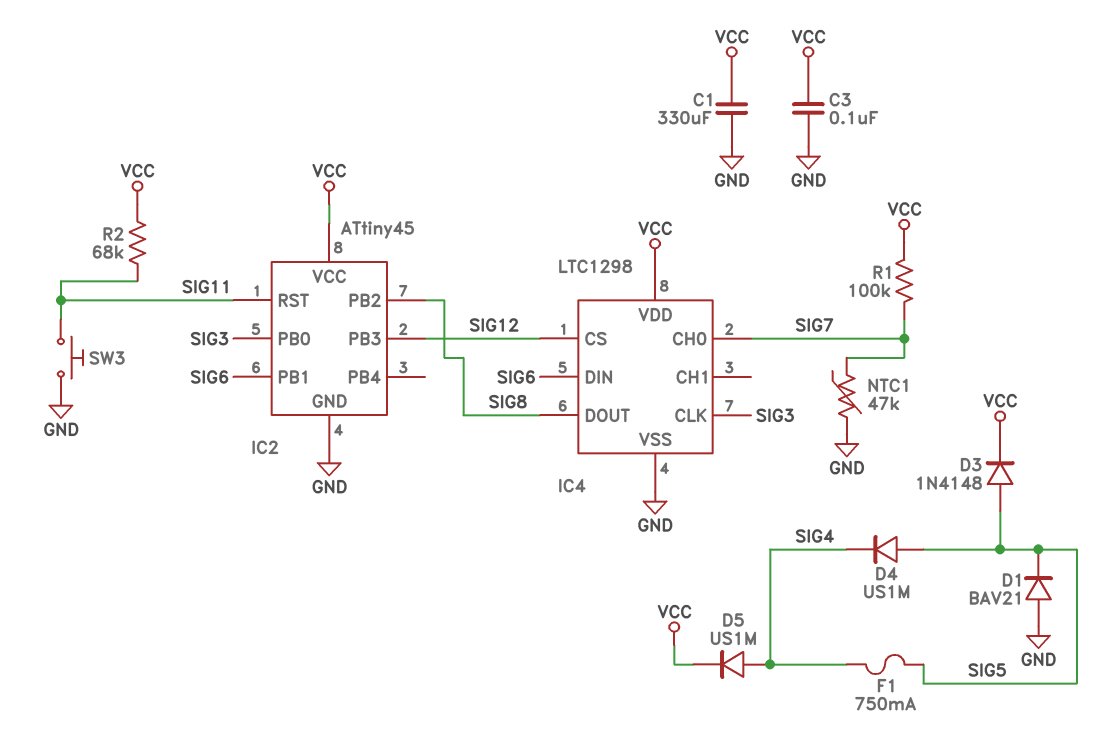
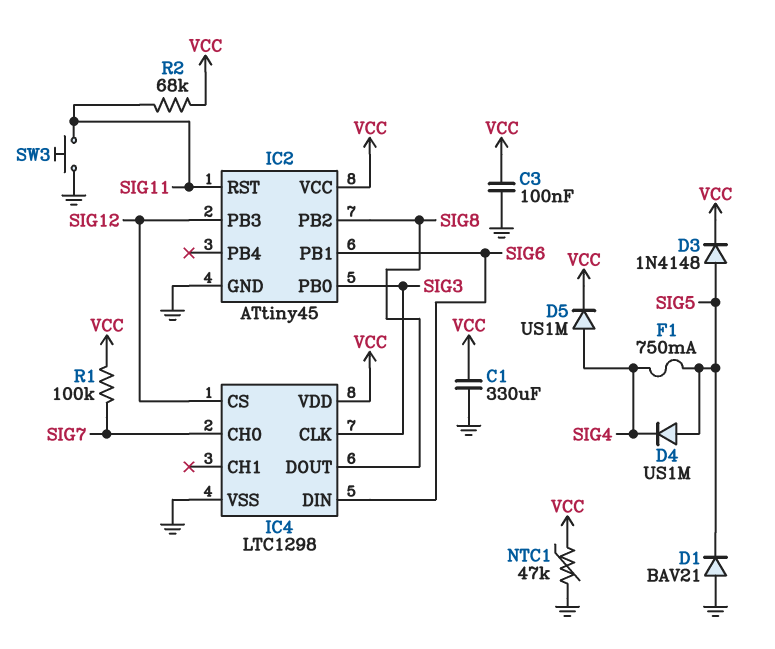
NTC1: 47k (GND, SIG7) -> 47k (GND, VCC)

